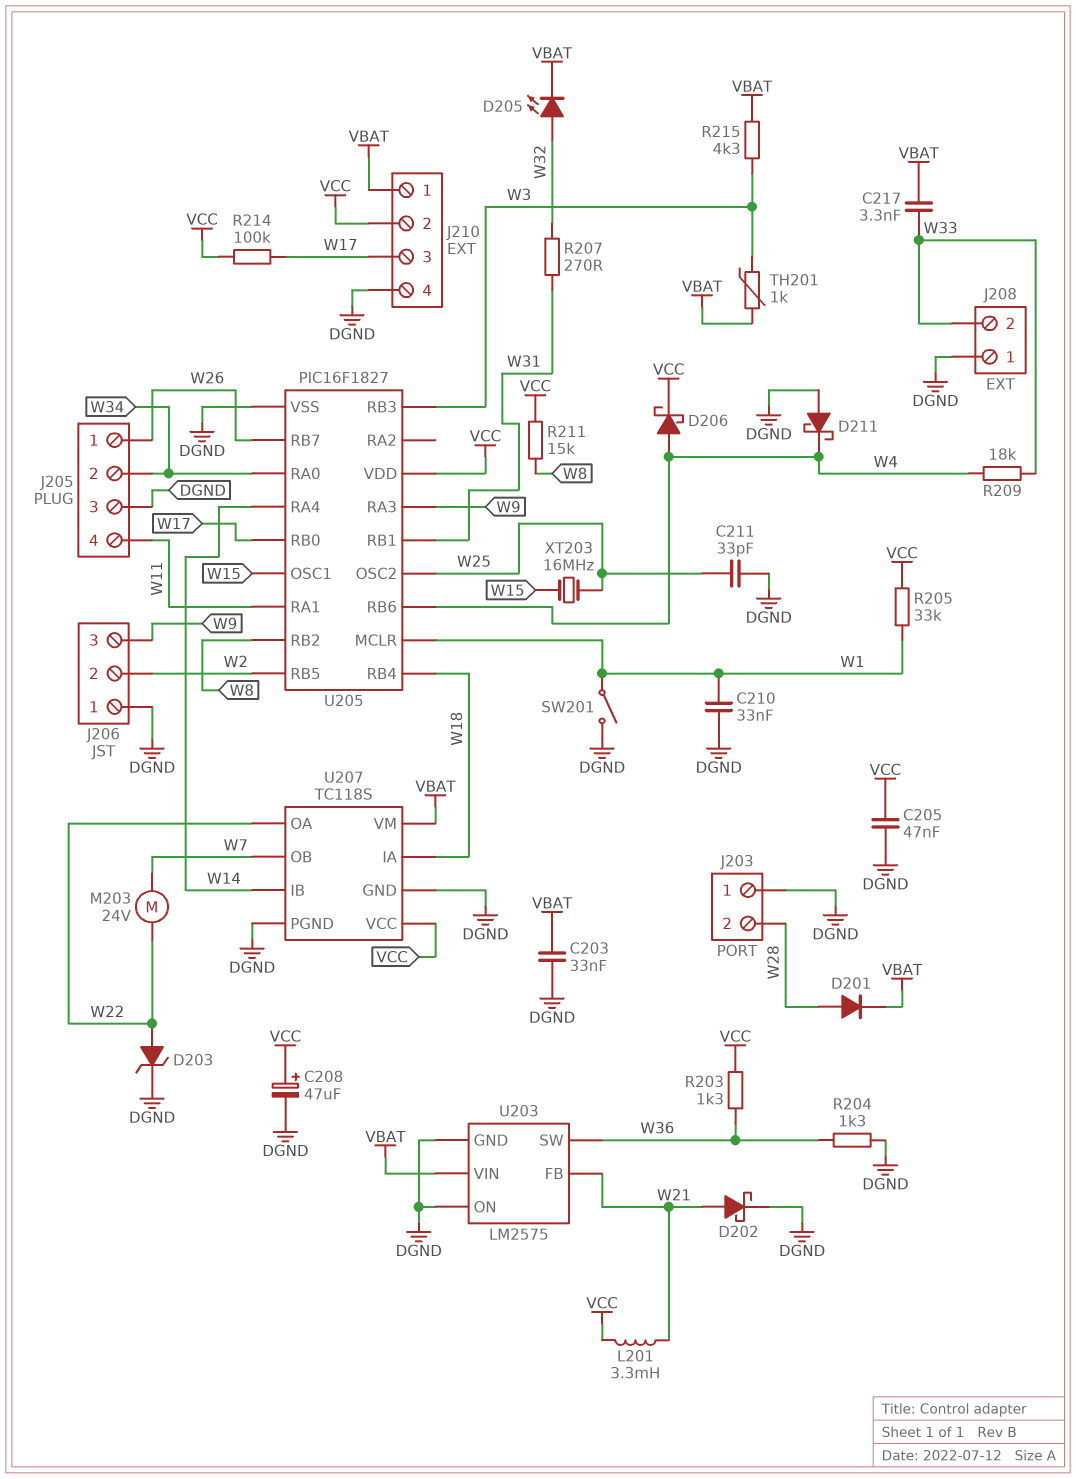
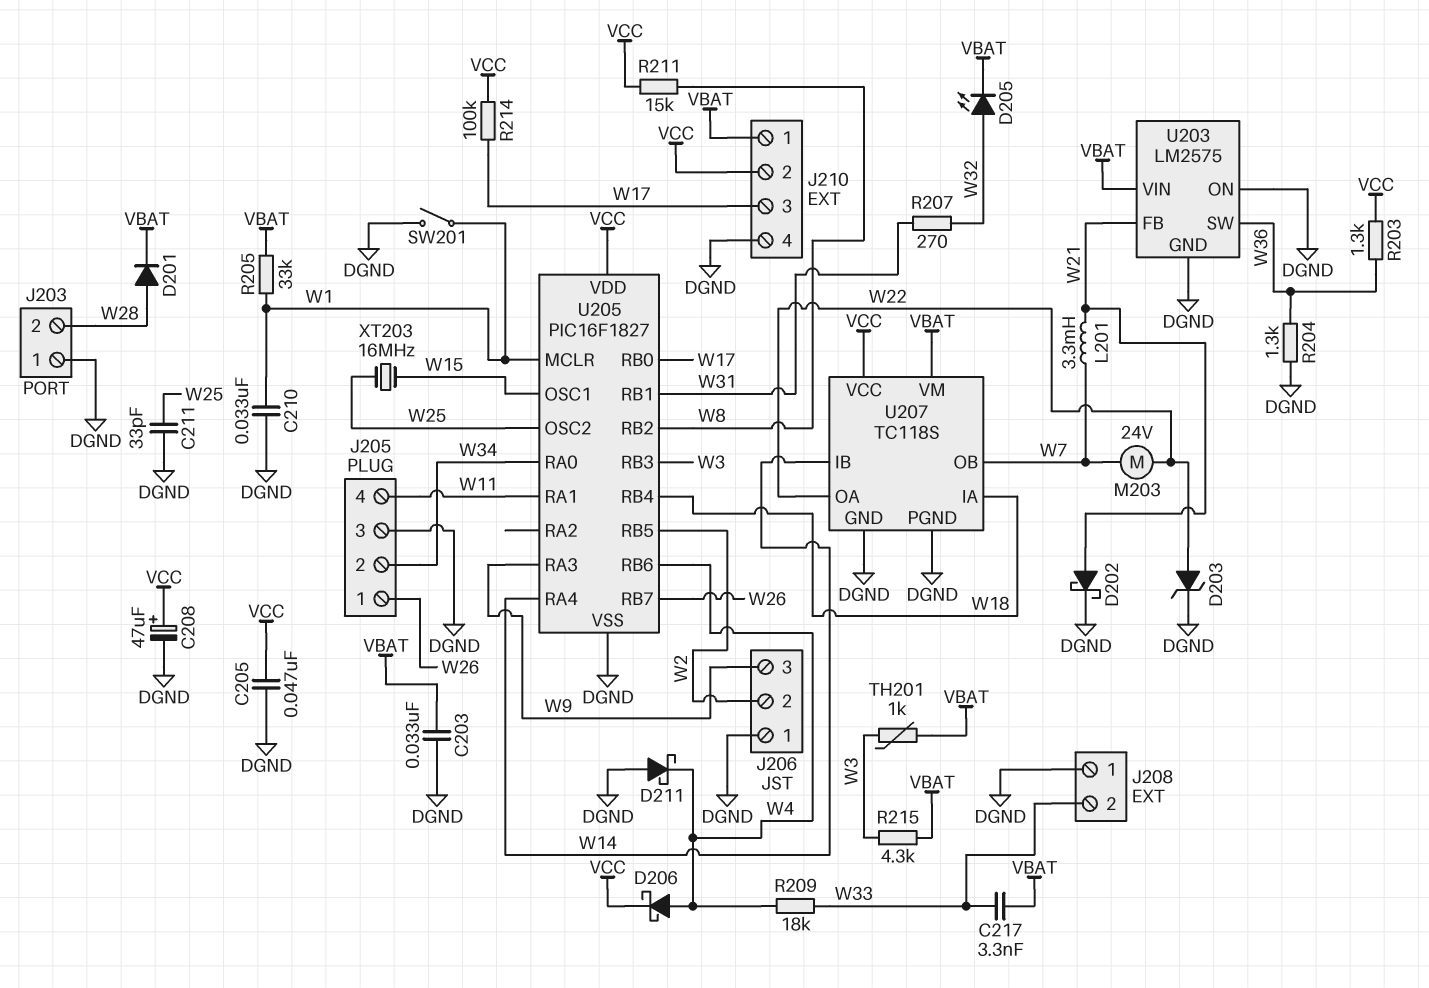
L201: 3.3mH (VCC, W21) -> 3.3mH (W7, W21)
R205: 33k (VCC, W1) -> 33k (VBAT, W1)

